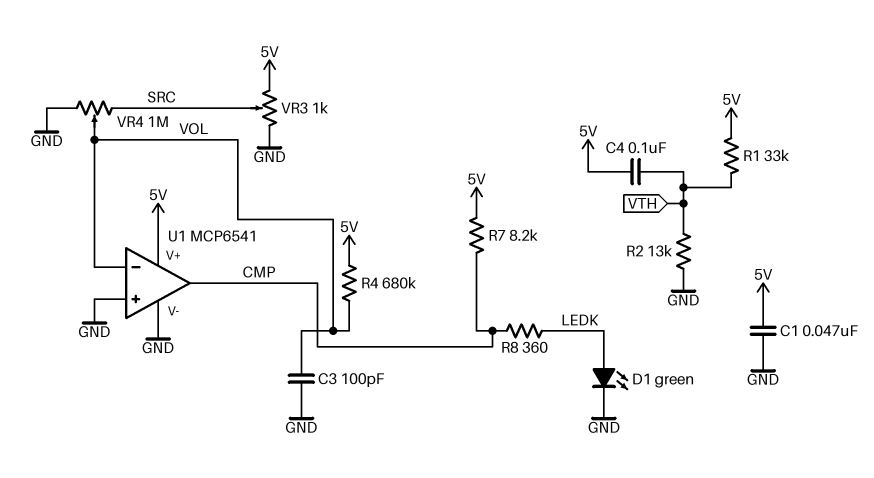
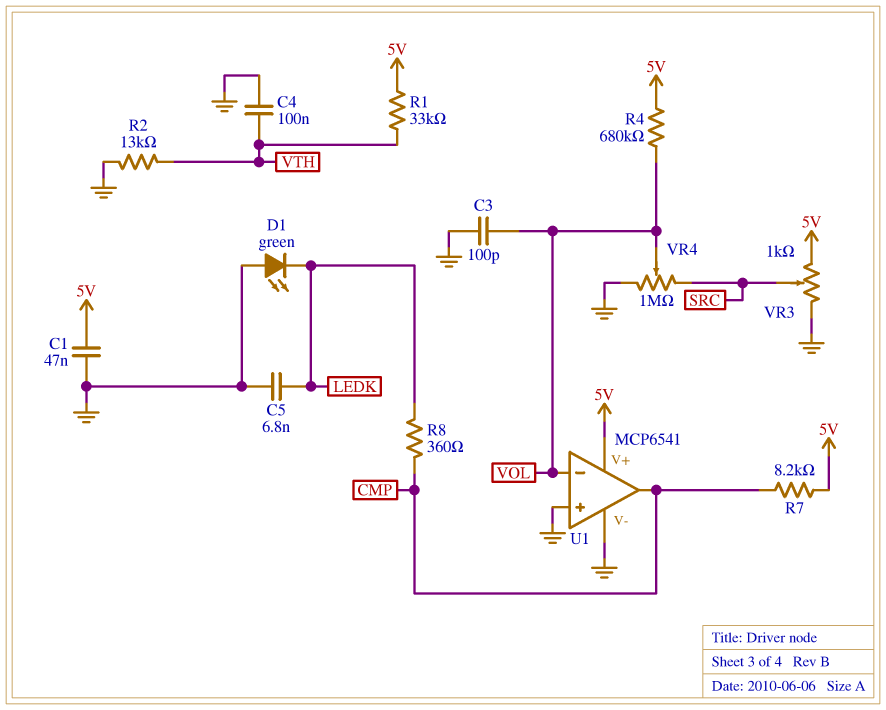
C4: 100nF (5V, VTH) -> 100nF (GND, VTH)
C5: none -> 6.8nF (GND, LEDK)
D1: LED green (A LEDK, K GND) -> LED green (A GND, K LEDK)

